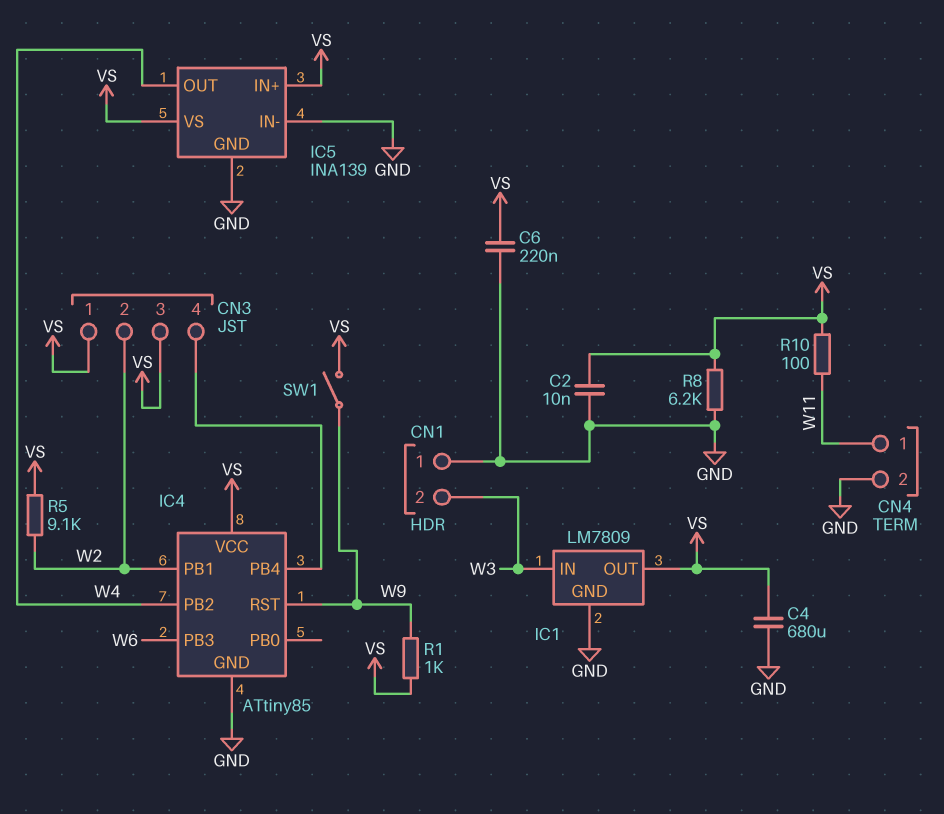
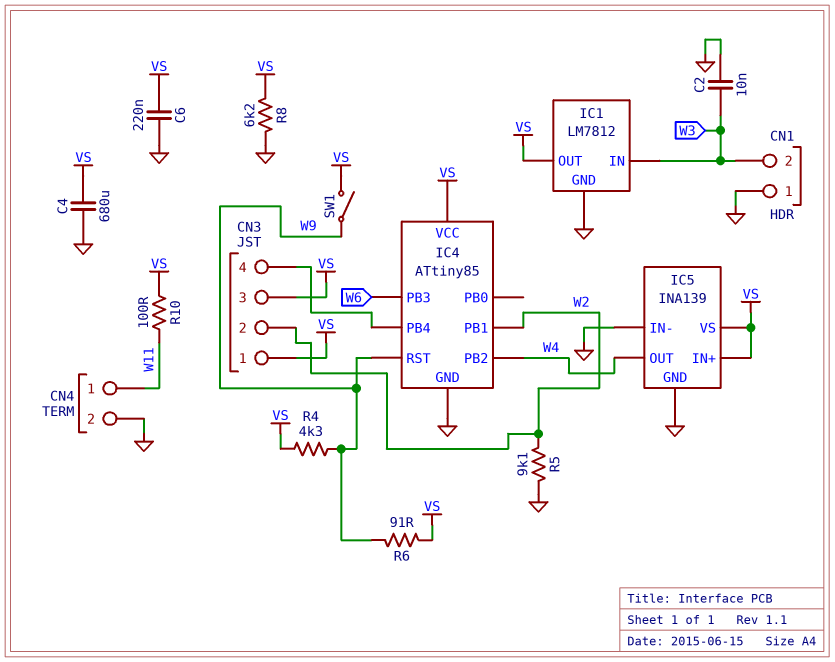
C2: 10nF (GND, VS) -> 10nF (GND, W3)
IC1: LM7809 -> LM7812
R1: 1k (VS, W9) -> none
R4: none -> 4.3k (VS, W9)
R5: 9.1k (VS, W2) -> 9.1k (GND, W2)
R6: none -> 91 (VS, W9)

